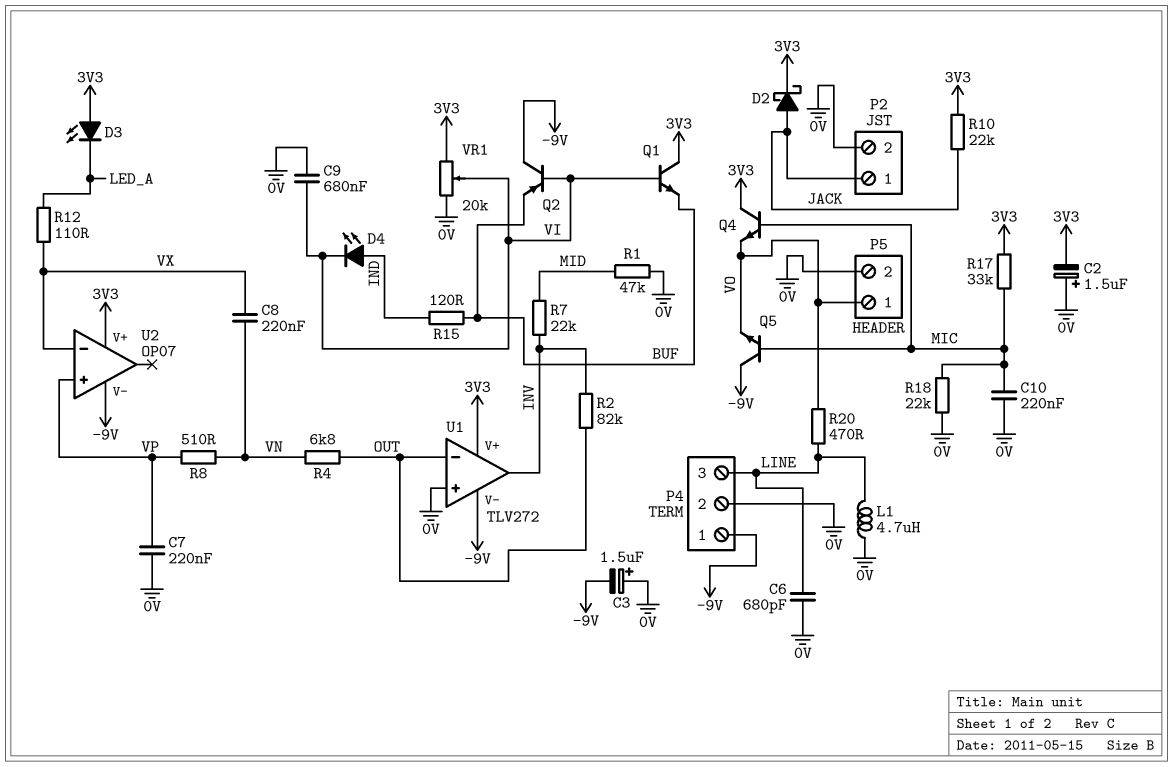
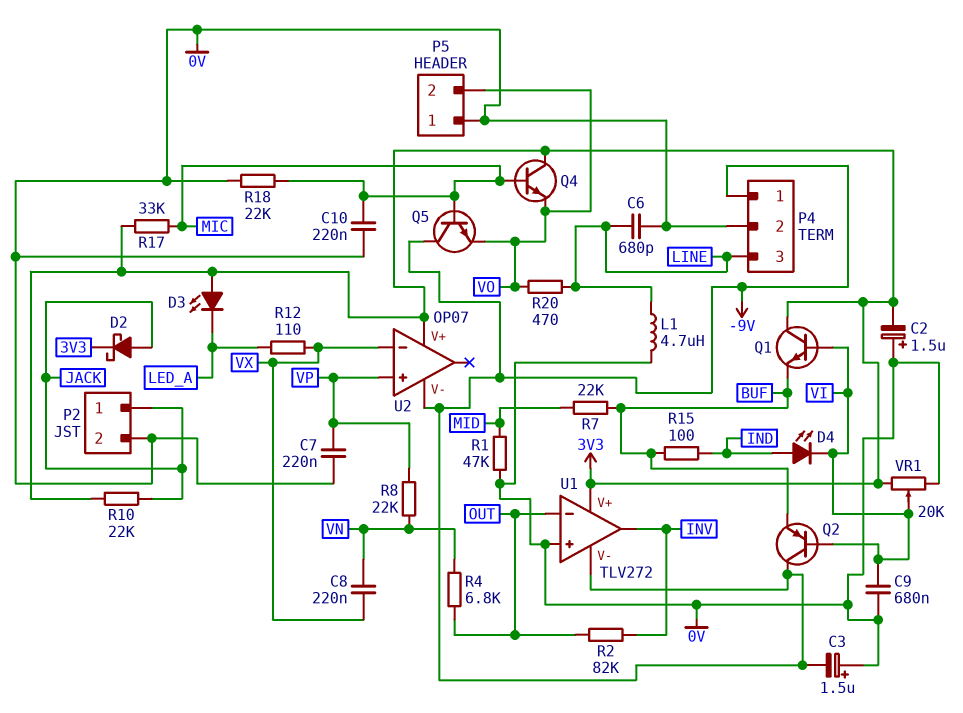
P5 pin 1: VO -> 0V
P5 pin 2: 0V -> VO
R7: 22k (INV, MID) -> 22k (BUF, MID)
R8: 510 (VN, VP) -> 22k (VN, VP)
R15: 120 (BUF, IND) -> 100 (BUF, IND)

